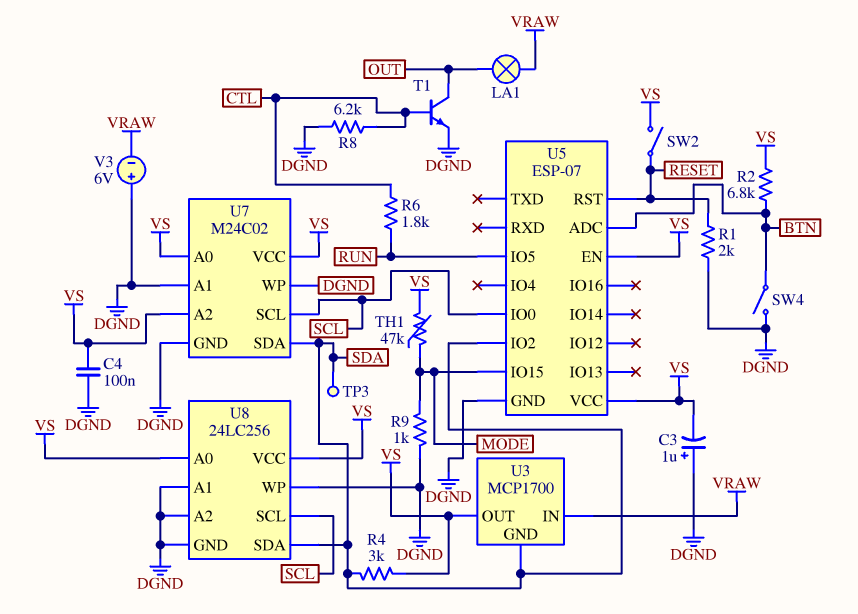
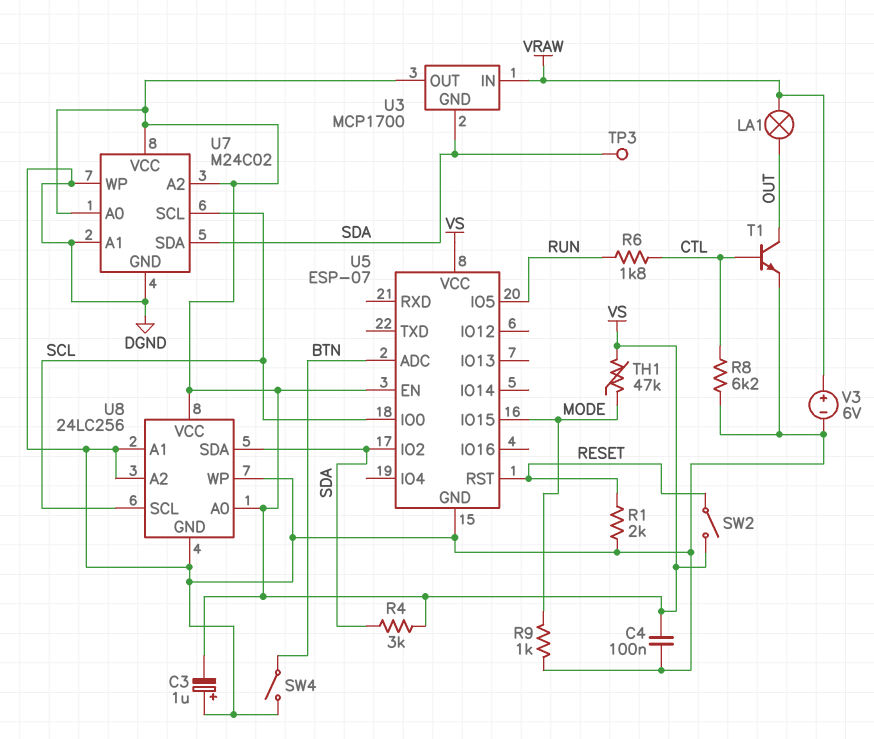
R2: 6.8k (BTN, VS) -> none
V3: 6V (plus DGND, minus VRAW) -> 6V (plus VRAW, minus DGND)

